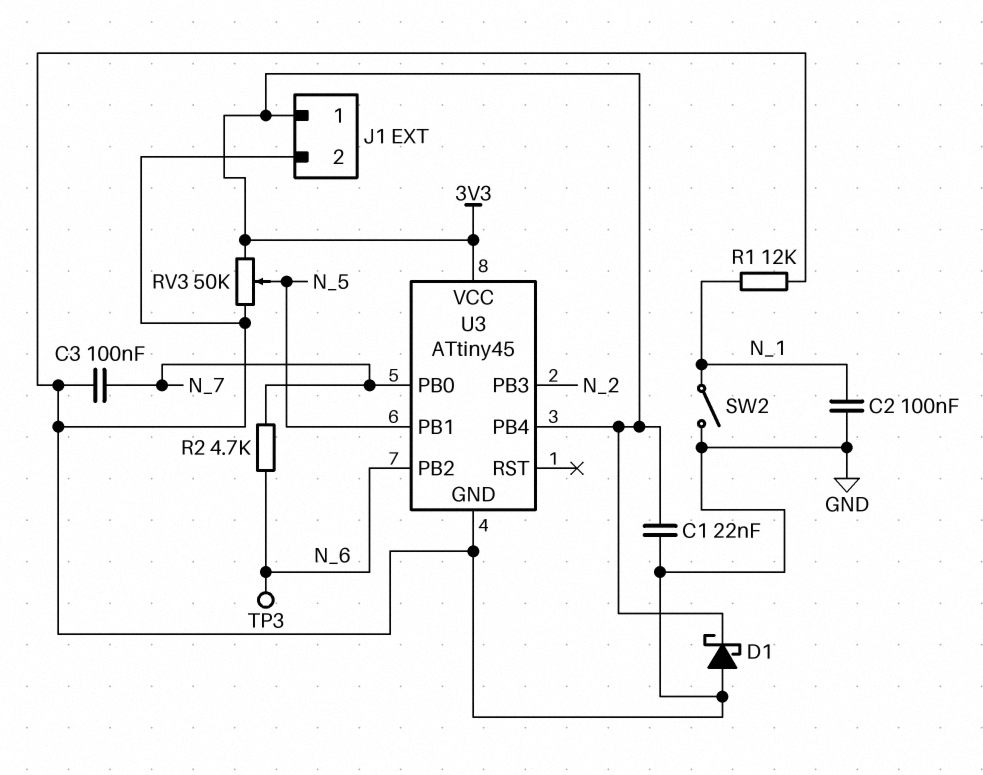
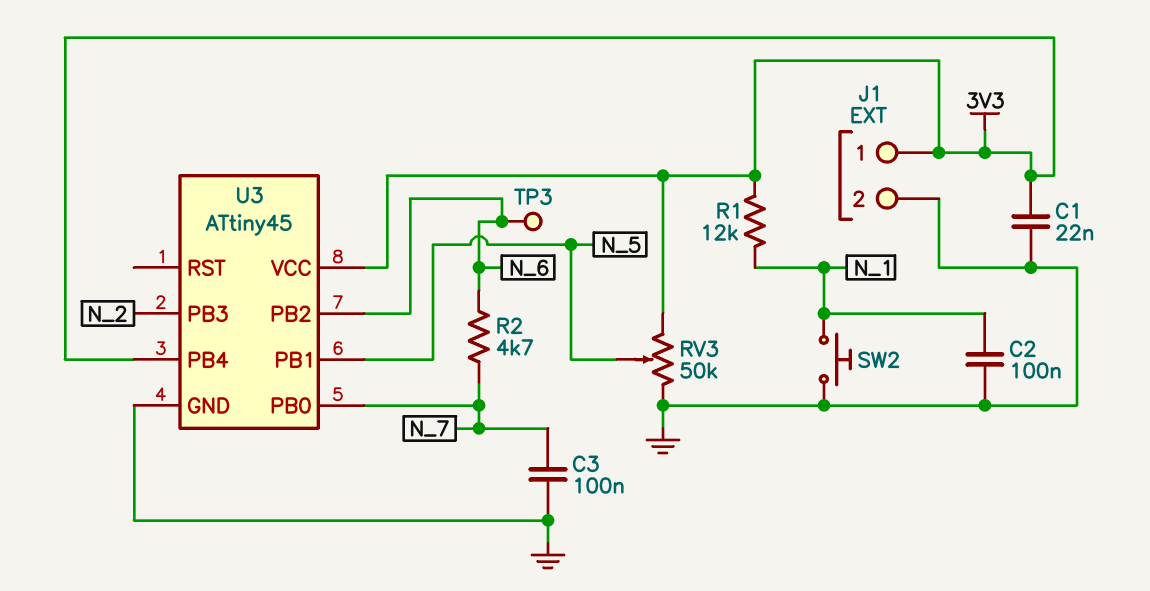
D1: schottky (A GND, K 3V3) -> none
R1: 12k (GND, N_1) -> 12k (3V3, N_1)
SW2: switch (GND, N_1) -> button (GND, N_1)

